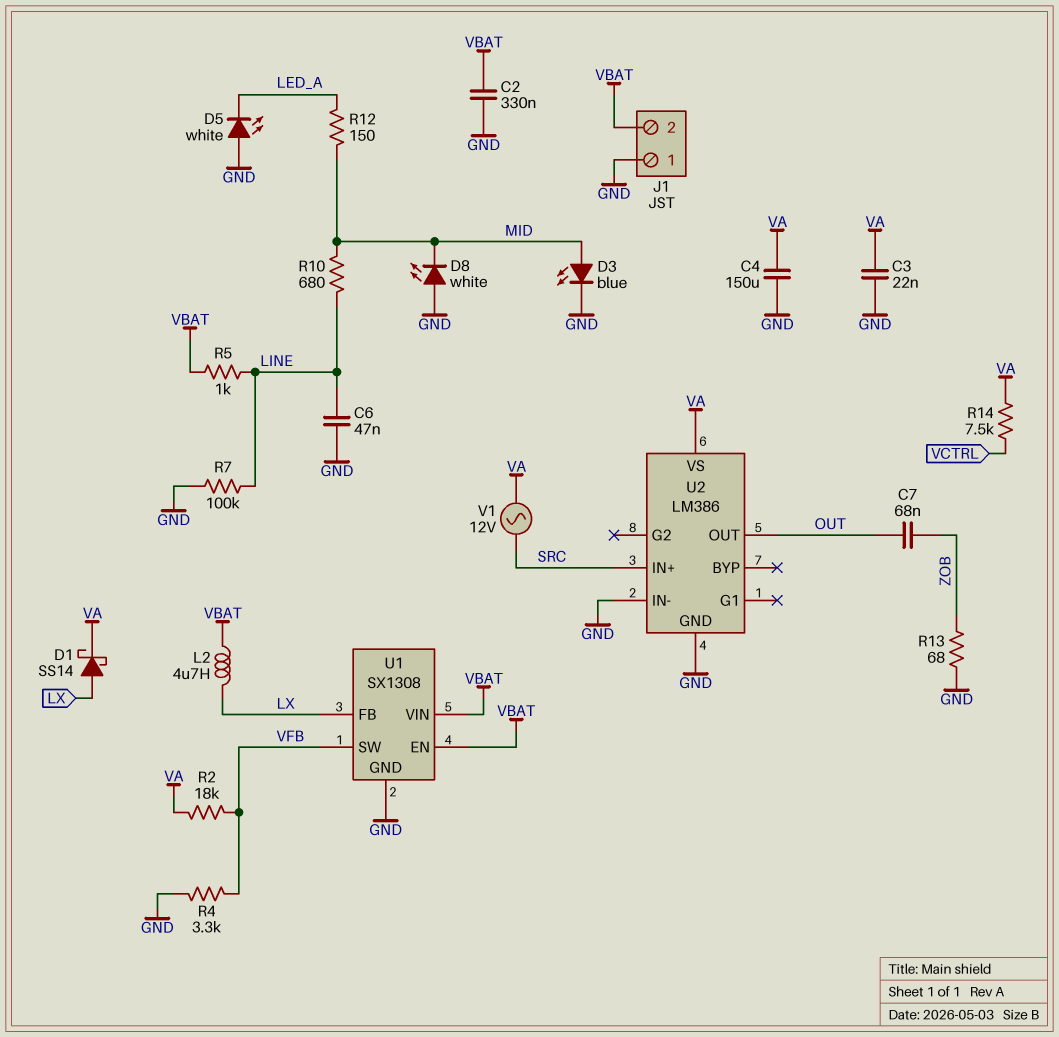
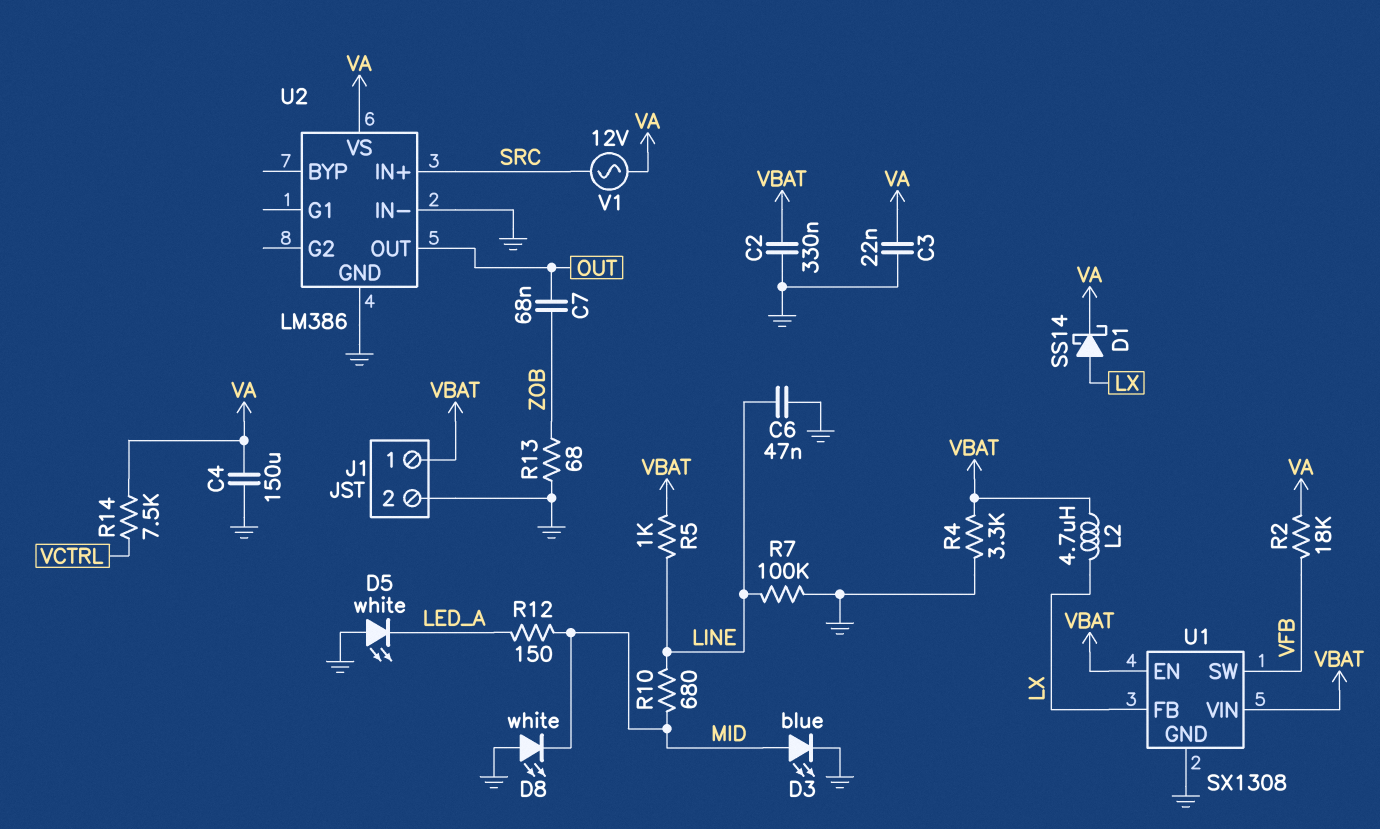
J1 pin 1: GND -> VBAT
J1 pin 2: VBAT -> GND
R4: 3.3k (GND, VFB) -> 3.3k (GND, VBAT)

